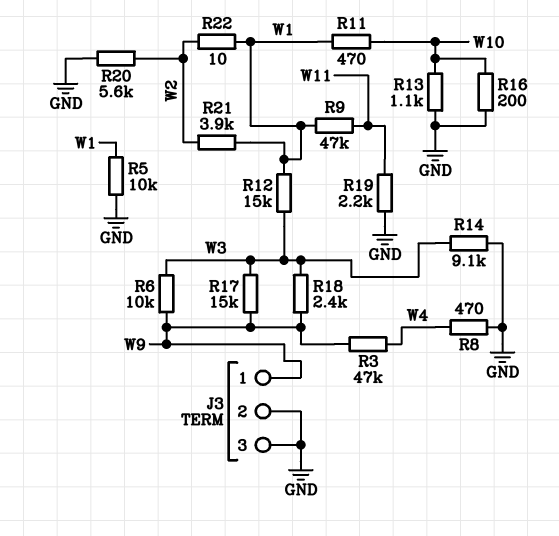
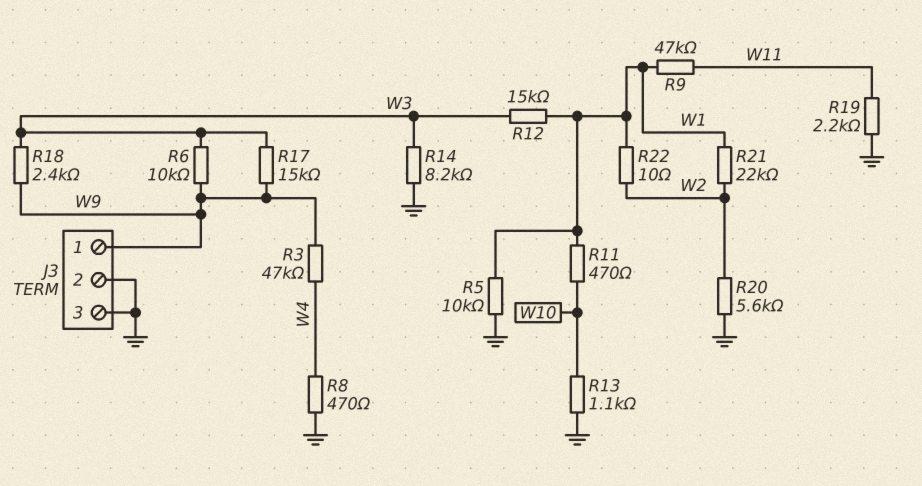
R14: 9.1k (GND, W3) -> 8.2k (GND, W3)
R16: 200 (GND, W10) -> none
R21: 3.9k (W1, W2) -> 22k (W1, W2)

